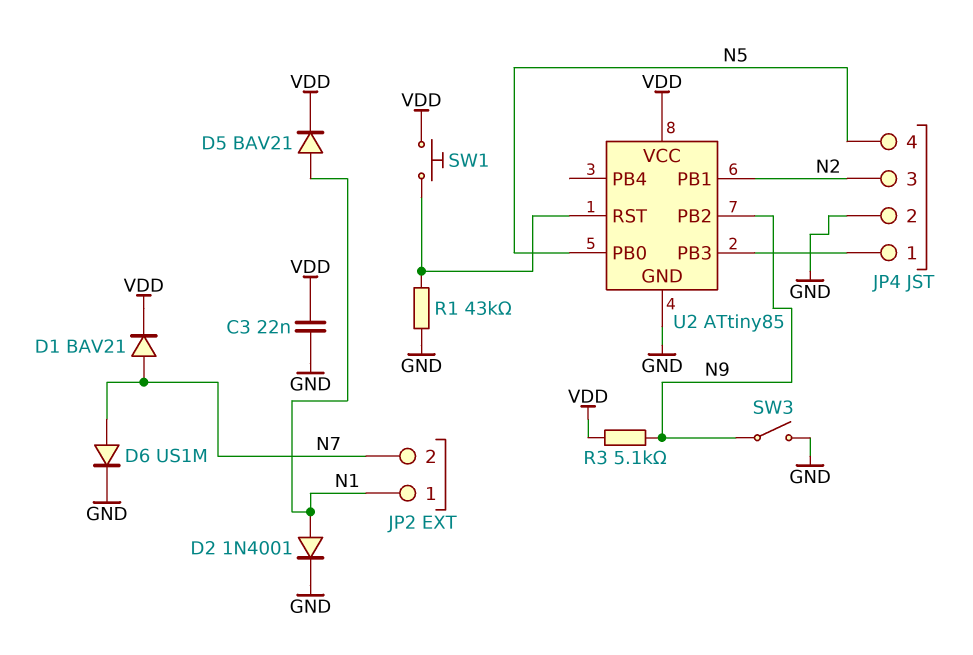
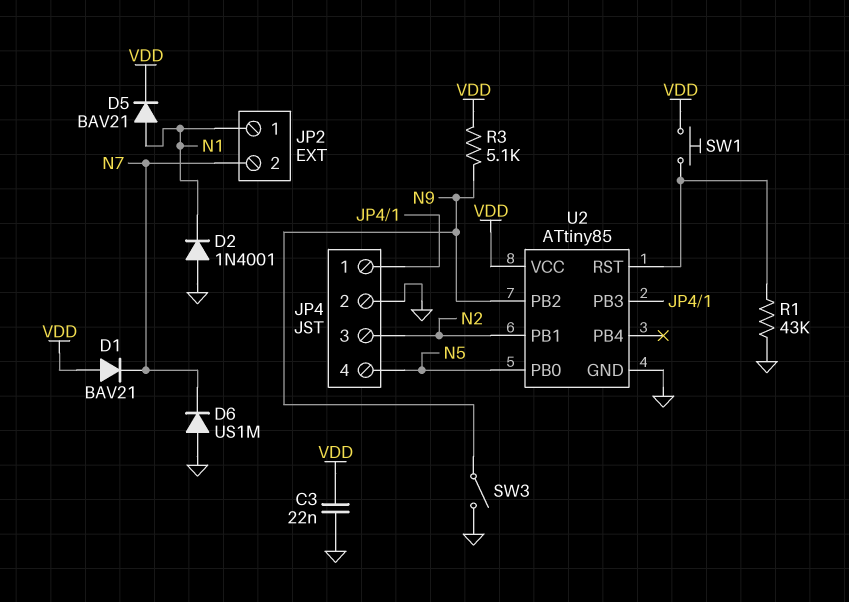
D1: diode BAV21 (A N7, K VDD) -> diode BAV21 (A VDD, K N7)
D2: diode 1N4001 (A N1, K GND) -> diode 1N4001 (A GND, K N1)
D6: diode US1M (A N7, K GND) -> diode US1M (A GND, K N7)

